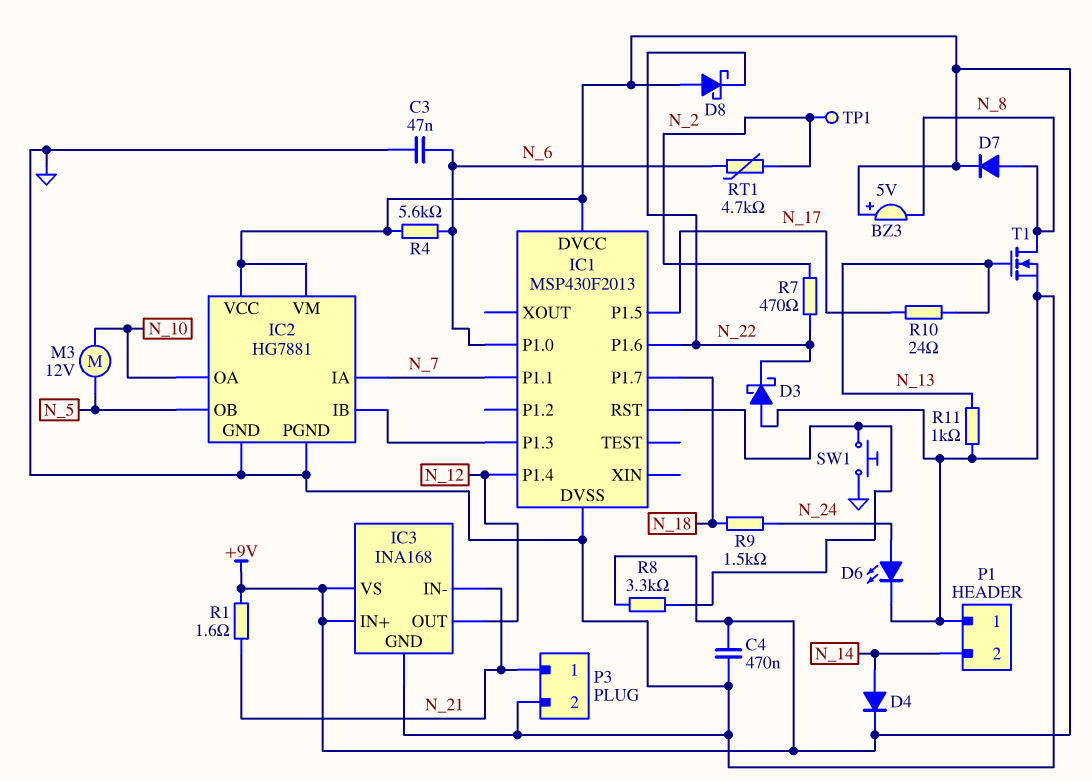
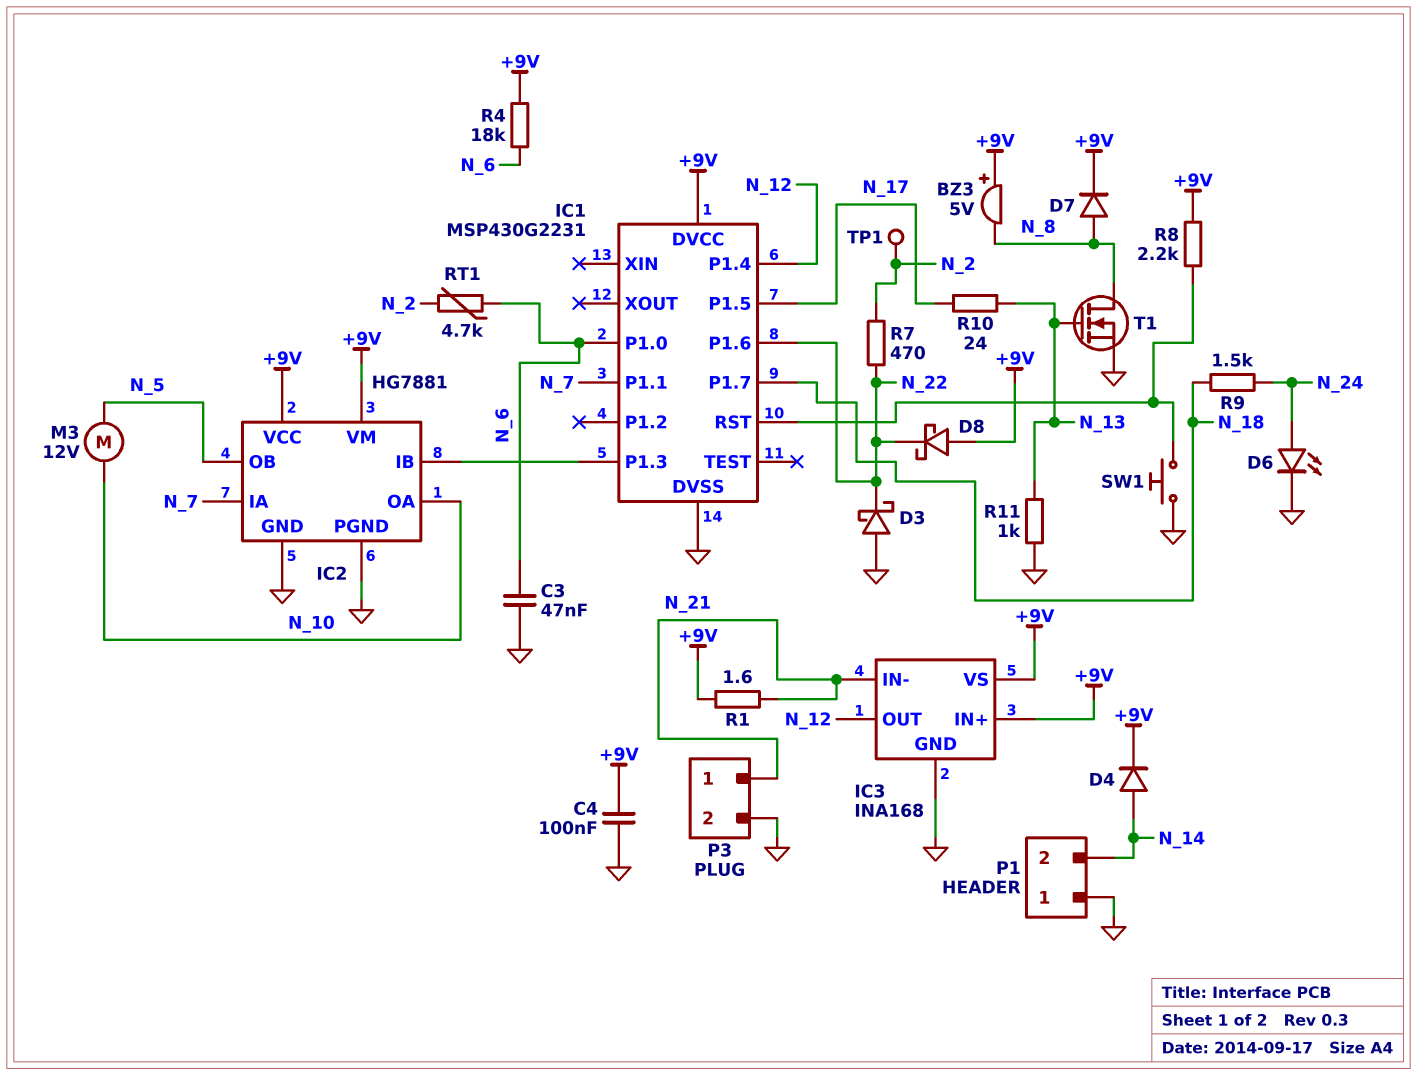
C4: 470nF (+9V, GND) -> 100nF (+9V, GND)
IC1: MSP430F2013 -> MSP430G2231
R4: 5.6k (+9V, N_6) -> 18k (+9V, N_6)
R8: 3.3k (+9V, IC1/RST) -> 2.2k (+9V, IC1/RST)

